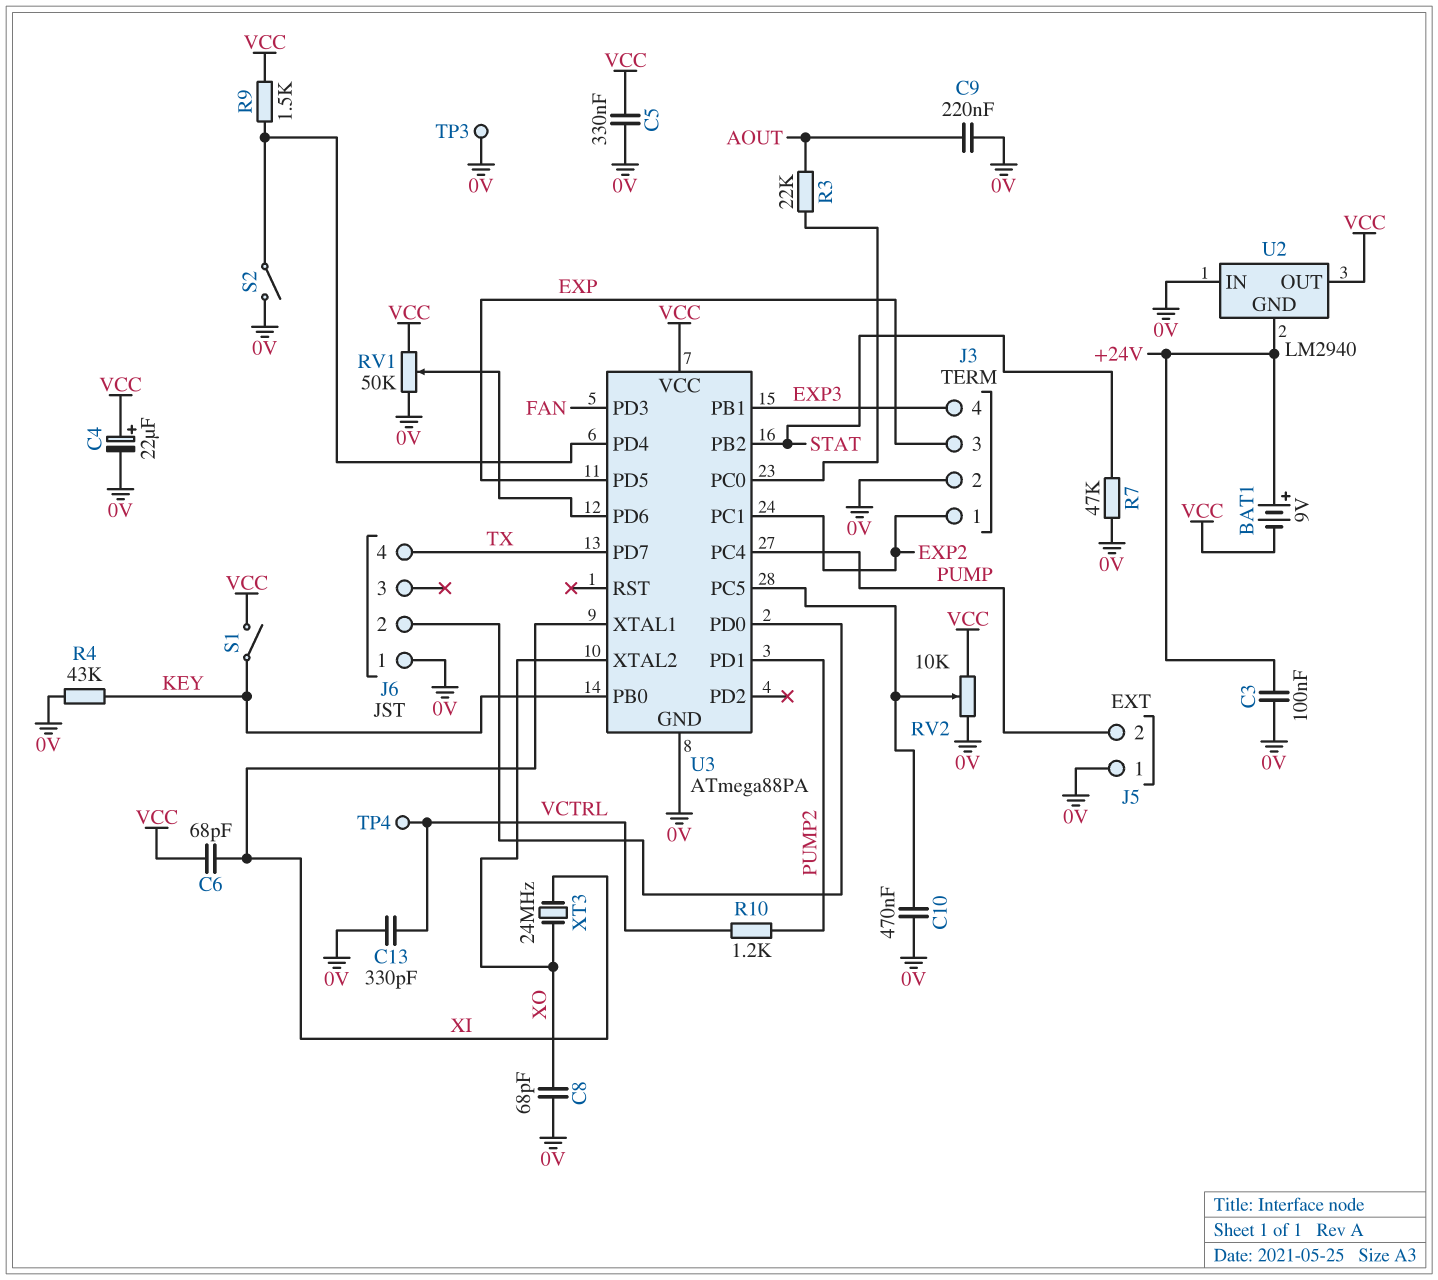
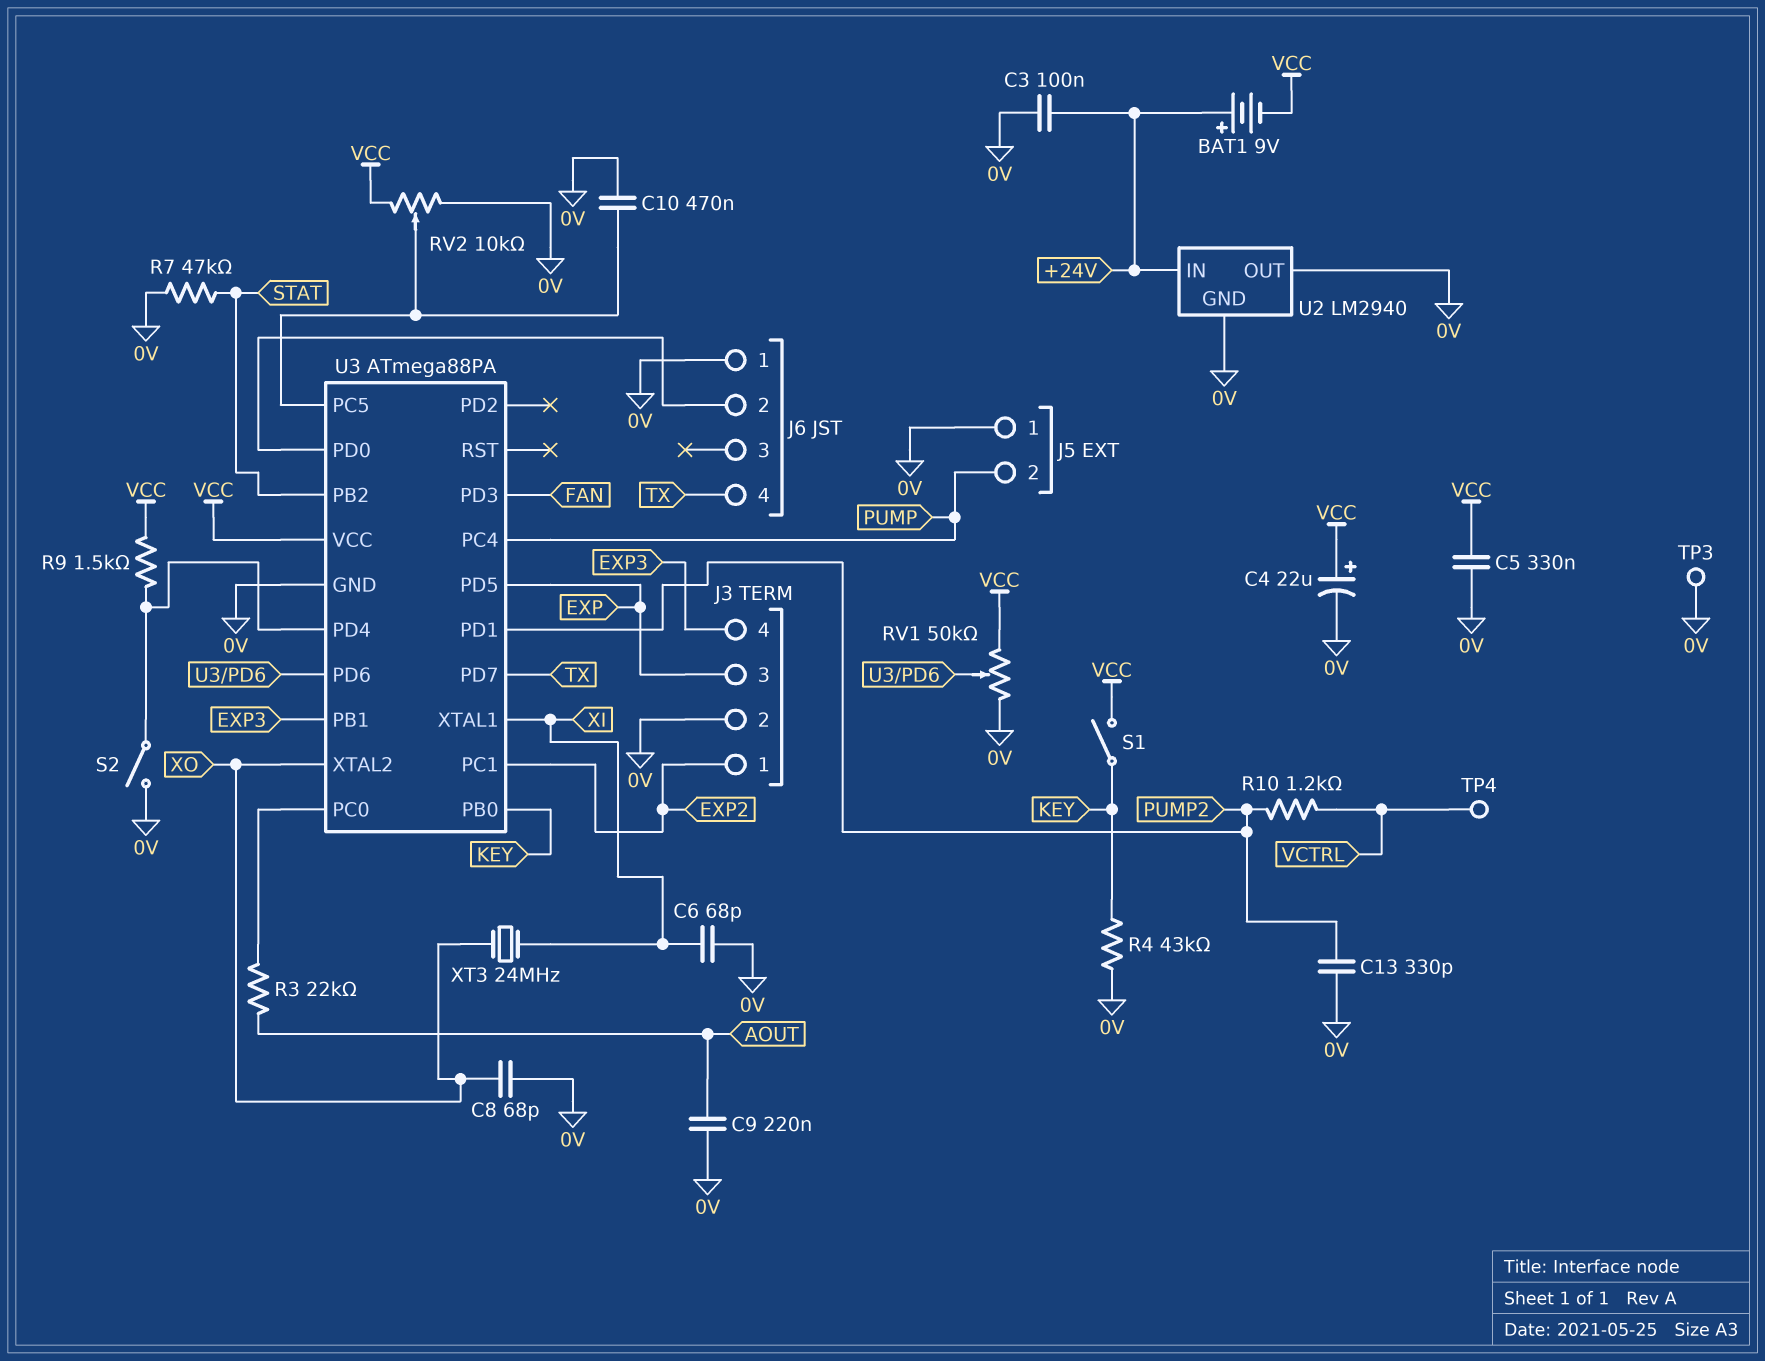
C6: 68pF (VCC, XI) -> 68pF (0V, XI)
C13: 330pF (0V, VCTRL) -> 330pF (0V, PUMP2)
U2 pin GND: +24V -> 0V
U2 pin IN: 0V -> +24V
U2 pin OUT: VCC -> 0V

